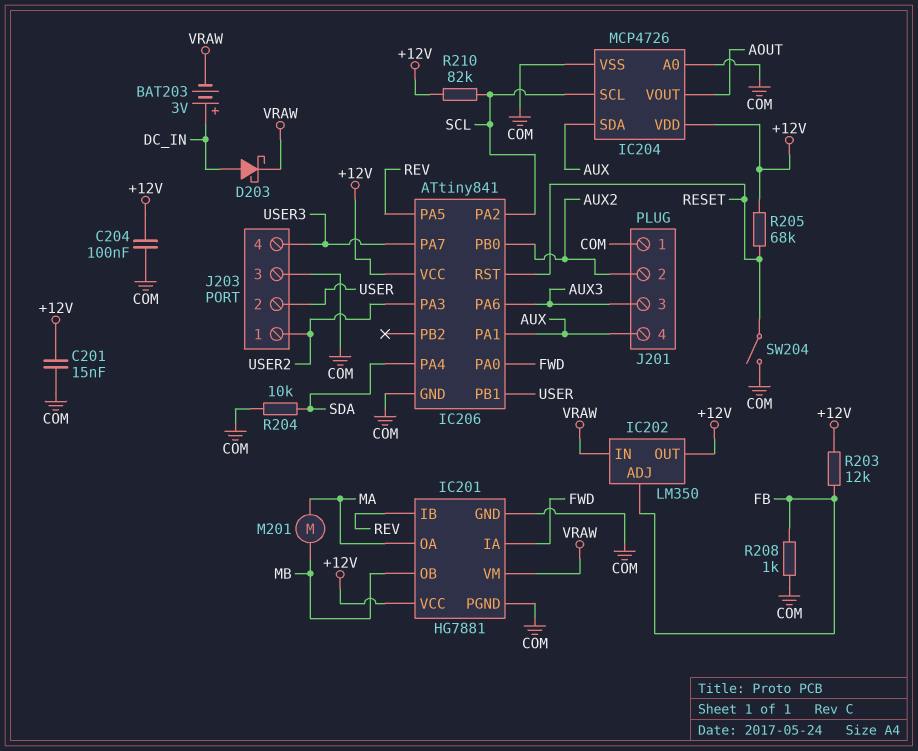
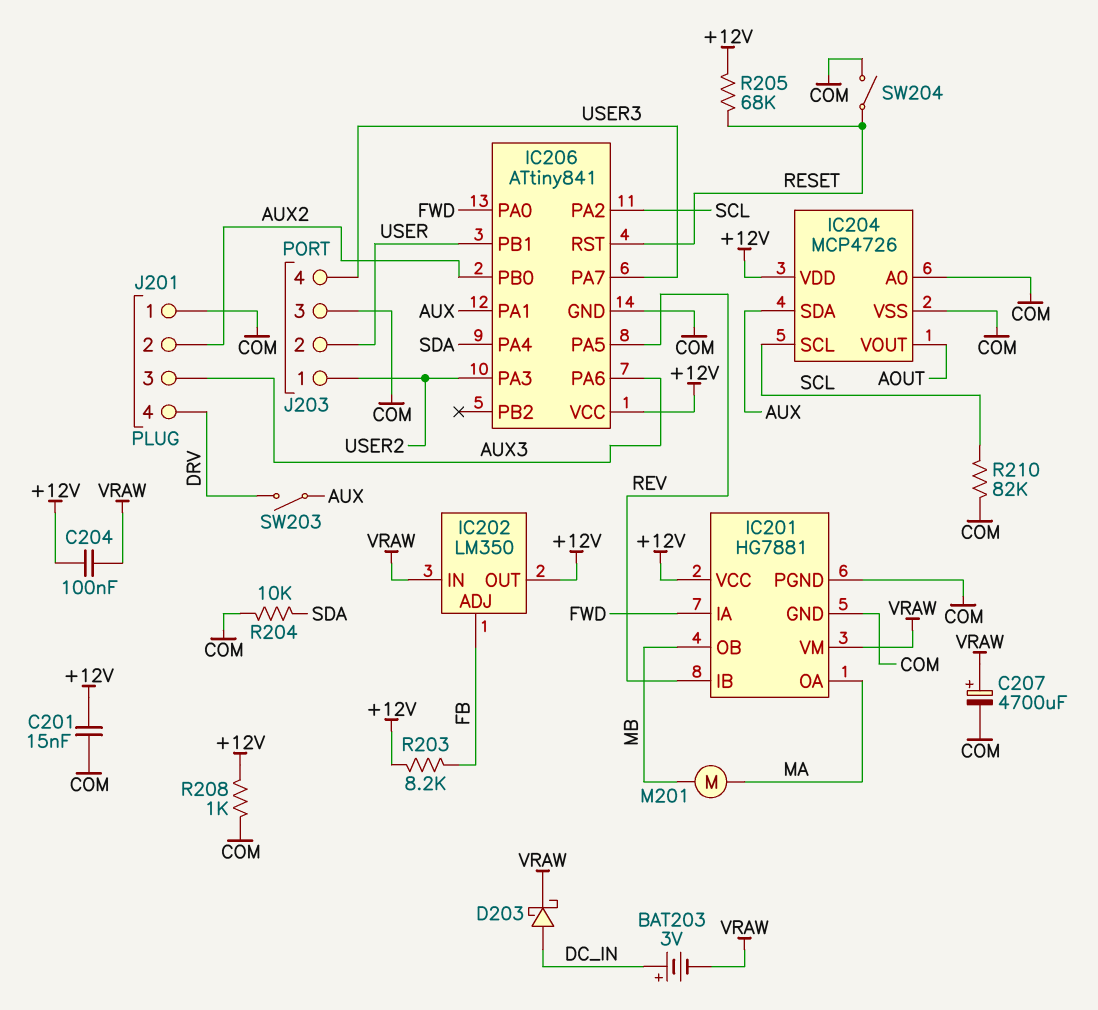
C204: 100nF (+12V, COM) -> 100nF (+12V, VRAW)
C207: none -> 4700uF (plus VRAW, minus COM)
J201 pin 4: AUX -> DRV
R203: 12k (+12V, FB) -> 8.2k (+12V, FB)
R208: 1k (COM, FB) -> 1k (+12V, COM)
R210: 82k (+12V, SCL) -> 82k (COM, SCL)
SW203: none -> switch (AUX, DRV)

